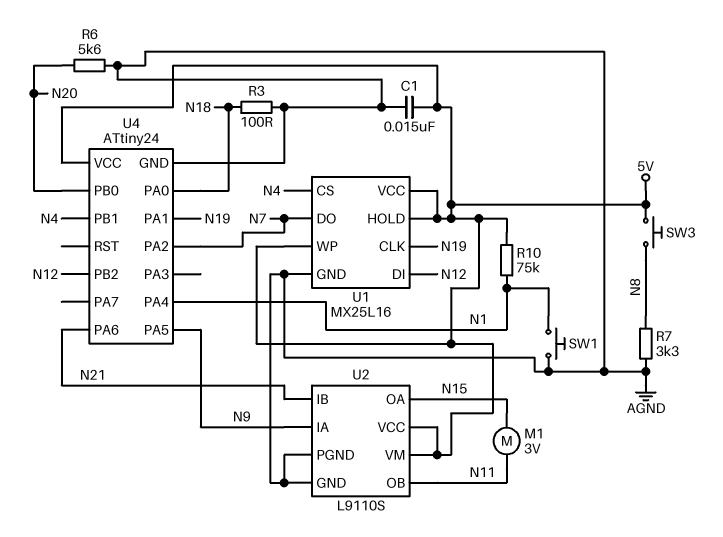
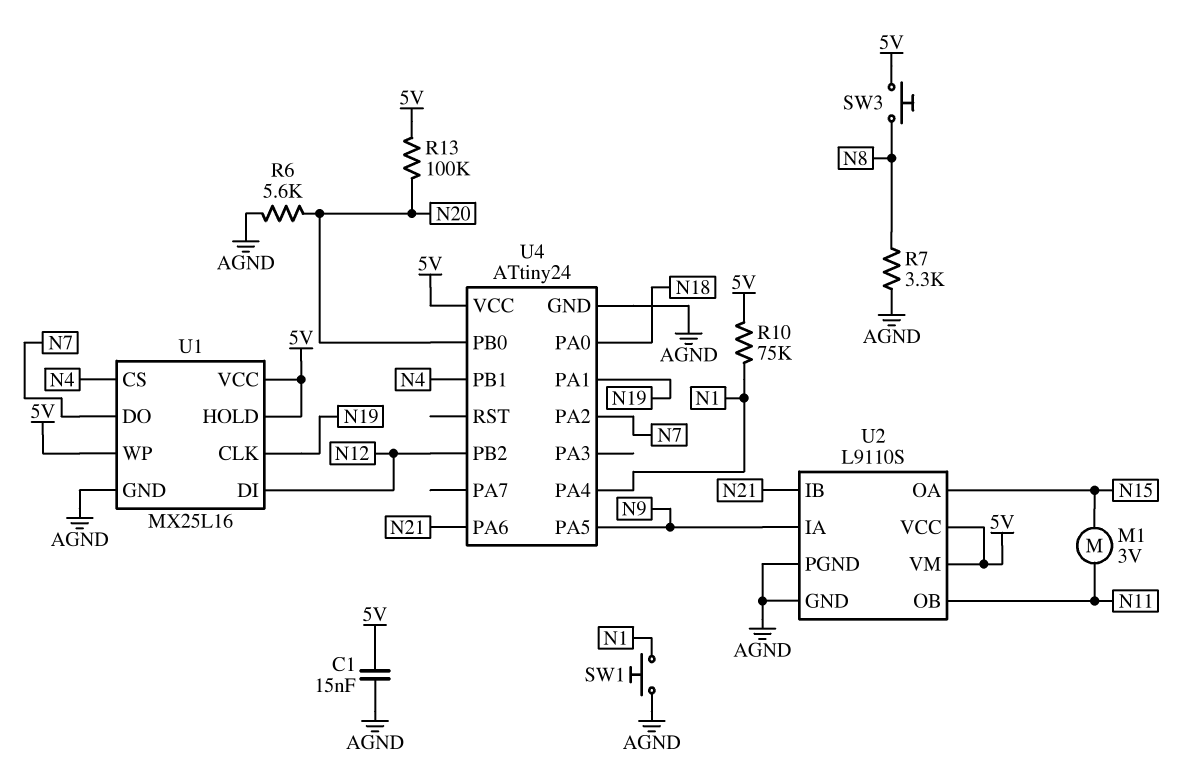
R3: 100 (AGND, N18) -> none
R13: none -> 100k (5V, N20)

